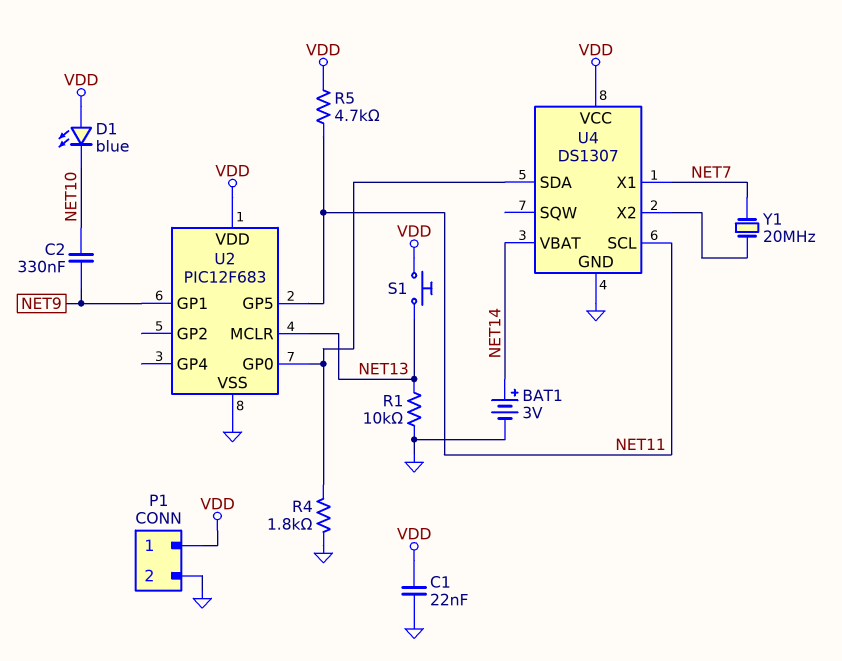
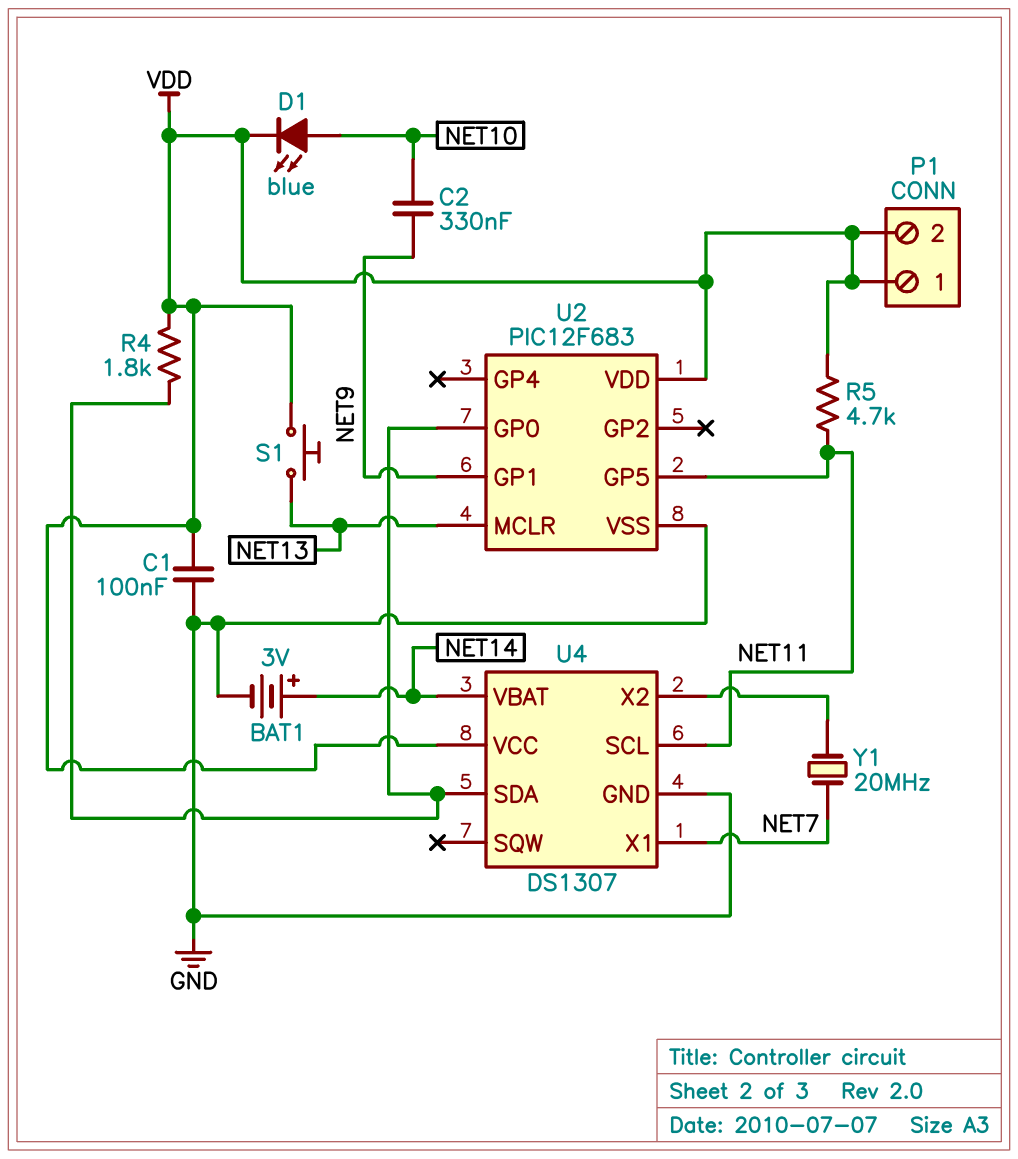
C1: 22nF (GND, VDD) -> 100nF (GND, VDD)
D1: LED blue (A VDD, K NET10) -> LED blue (A NET10, K VDD)
P1 pin 2: GND -> VDD
R1: 10k (GND, NET13) -> none
R4: 1.8k (GND, U2/GP0) -> 1.8k (U2/GP0, VDD)

